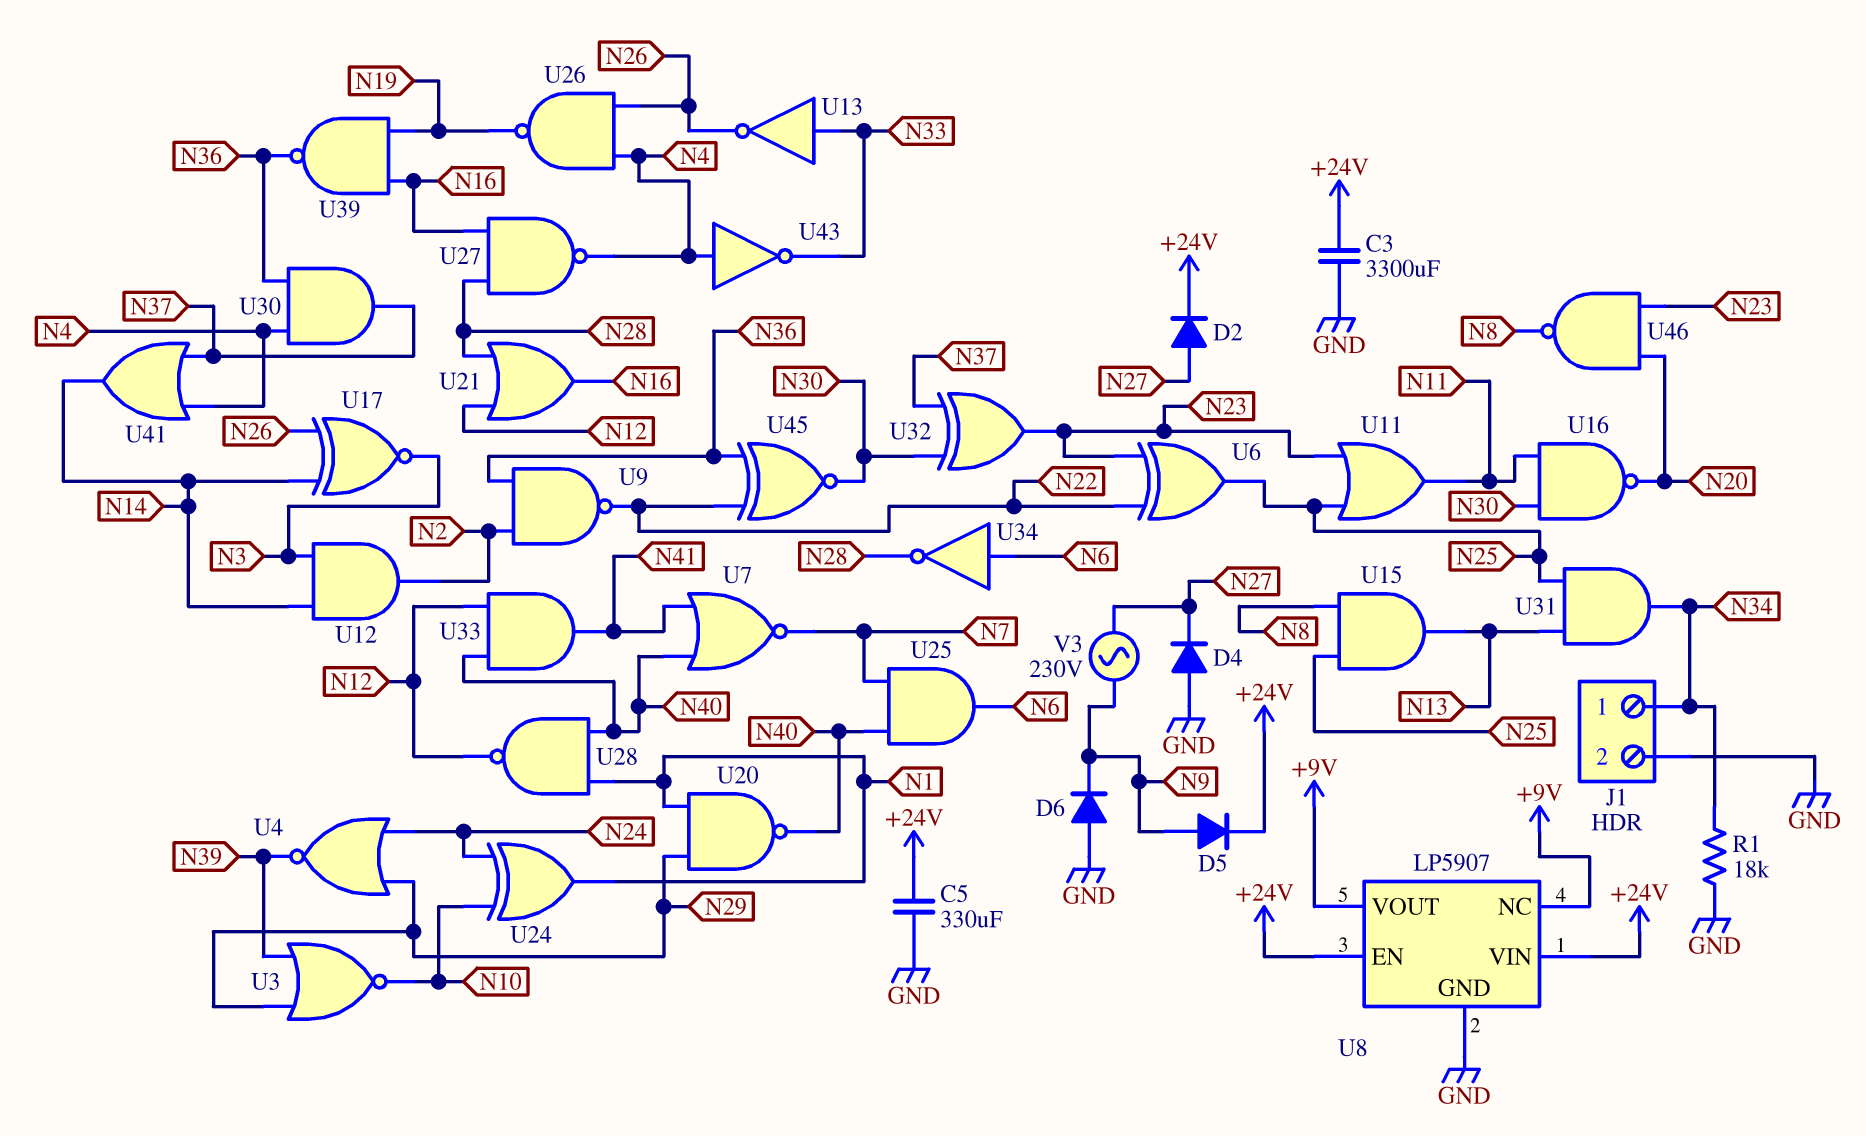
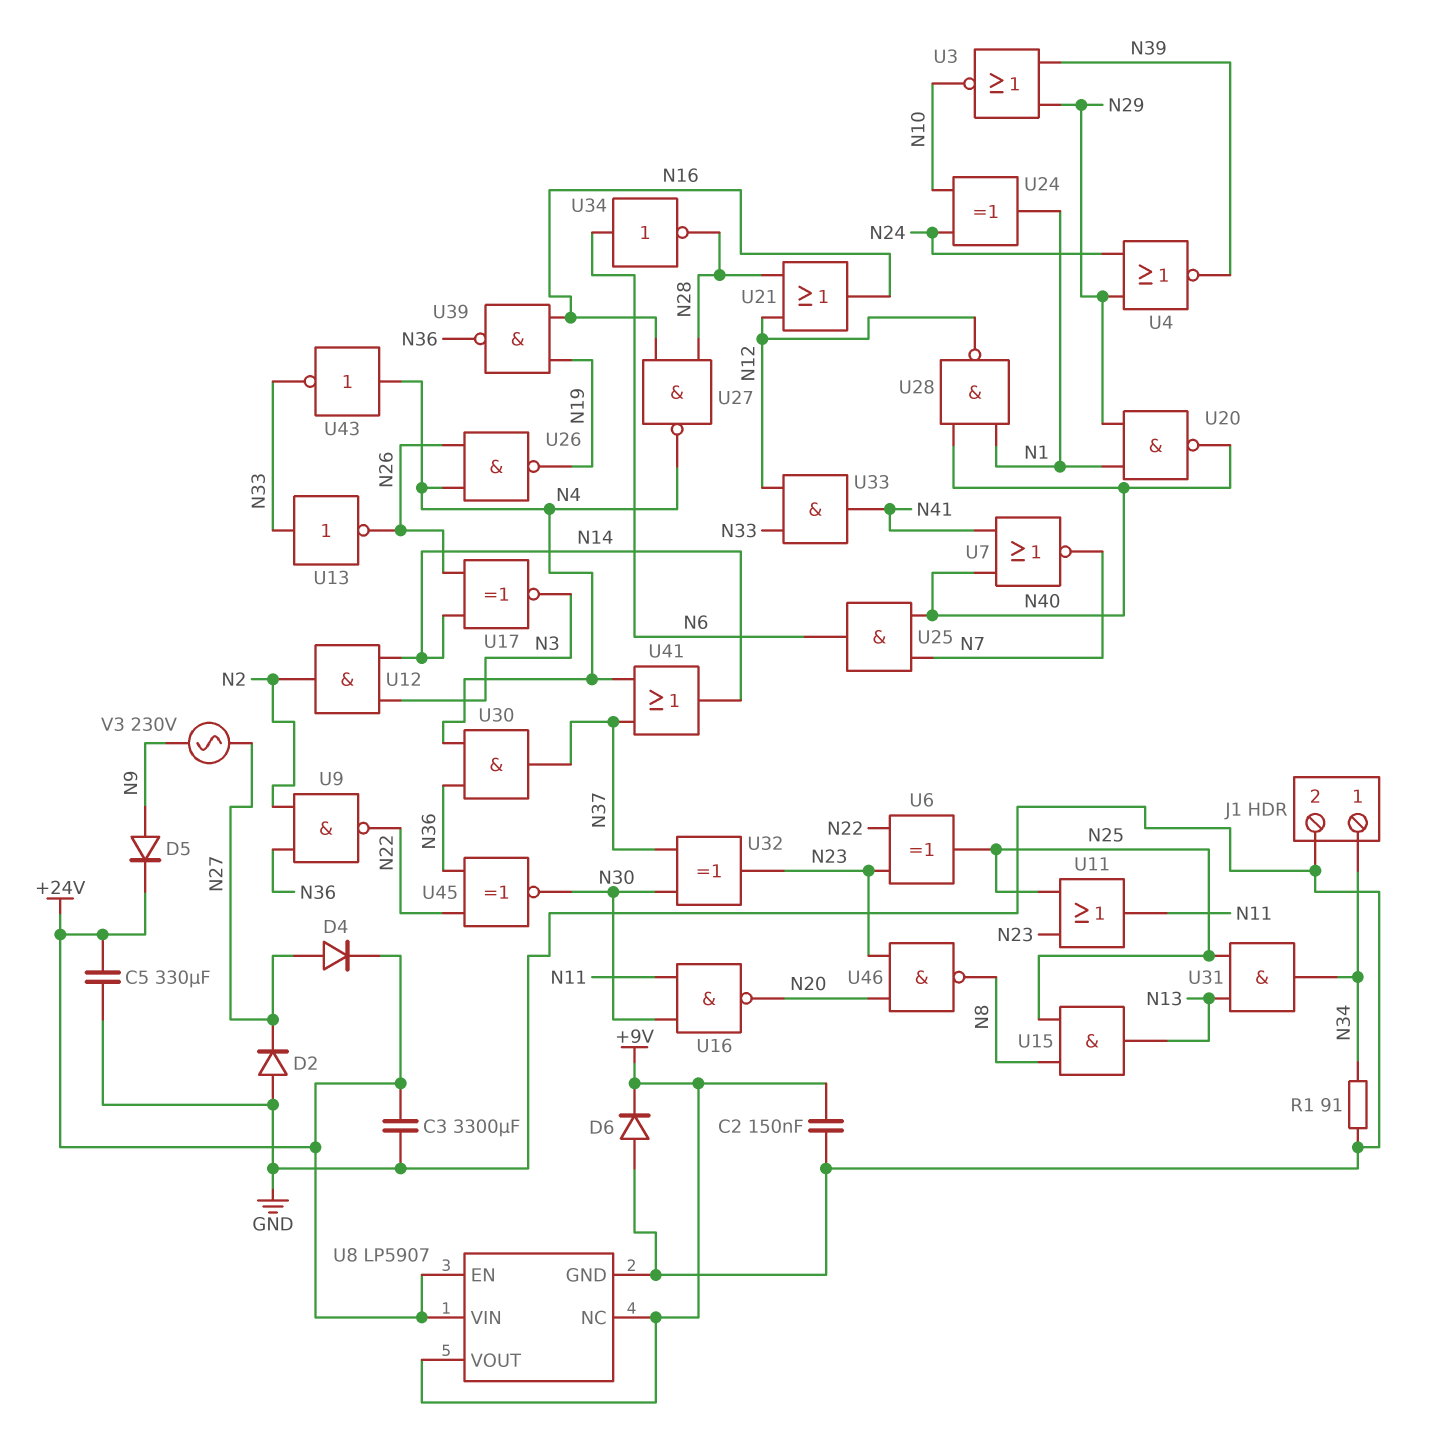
C2: none -> 150nF (+9V, GND)
D2: diode (A N27, K +24V) -> diode (A GND, K N27)
D4: diode (A GND, K N27) -> diode (A N27, K +24V)
D6: diode (A GND, K N9) -> diode (A GND, K +9V)
R1: 18k (GND, N34) -> 91 (GND, N34)
U33: AND (in N12, in N40, out N41) -> AND (in N12, in N33, out N41)

